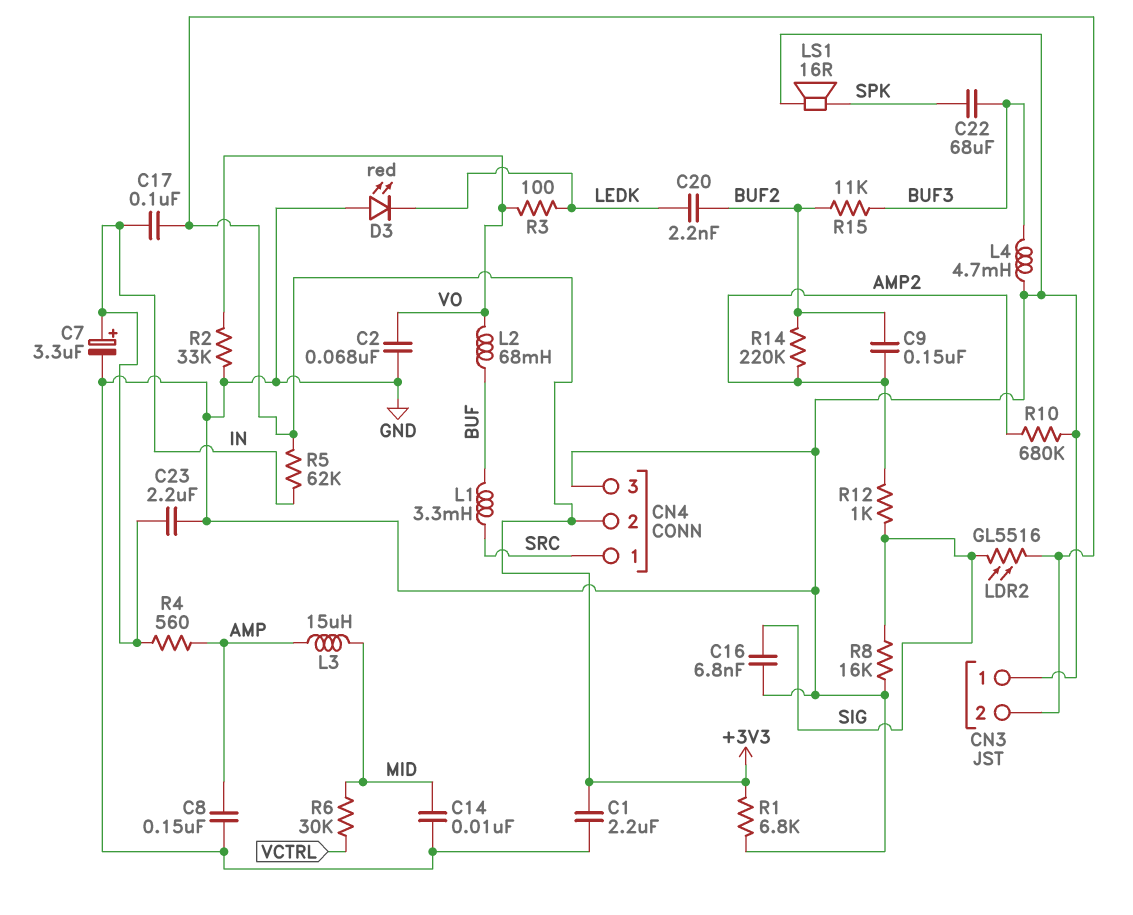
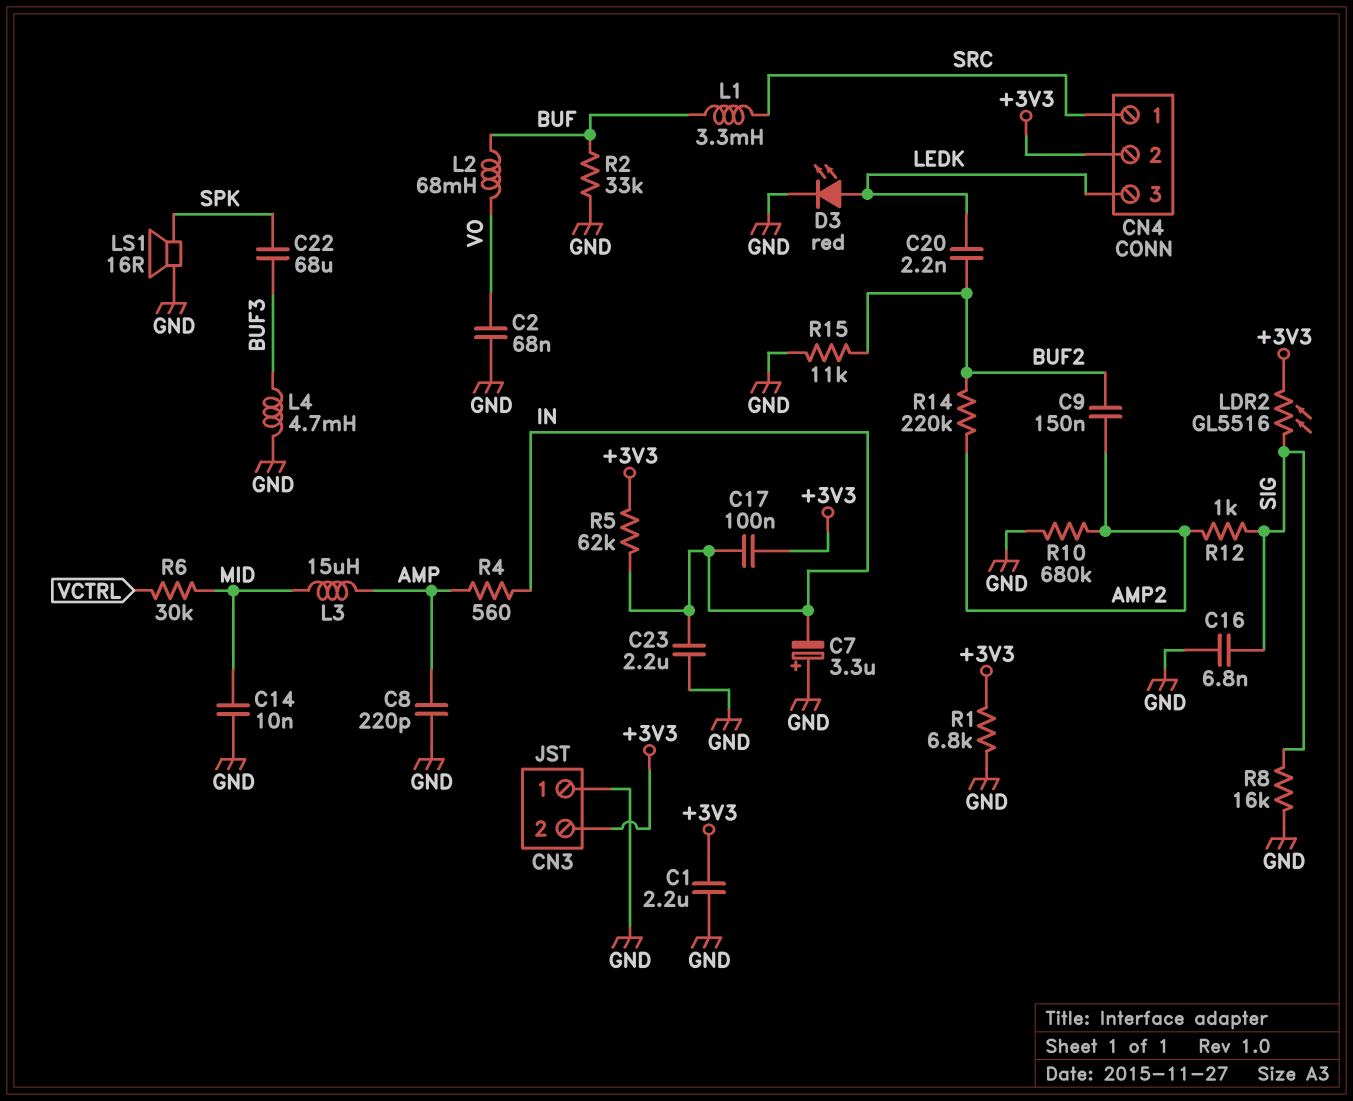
C7: 3.3uF (plus IN, minus GND) -> 3.3uF (plus GND, minus IN)
C8: 150nF (AMP, GND) -> 220pF (AMP, GND)
CN4 pin 3: GND -> LEDK
D3: LED red (A GND, K LEDK) -> LED red (A LEDK, K GND)
R2: 33k (GND, VO) -> 33k (BUF, GND)
R3: 100 (LEDK, VO) -> none
R15: 11k (BUF2, BUF3) -> 11k (BUF2, GND)

